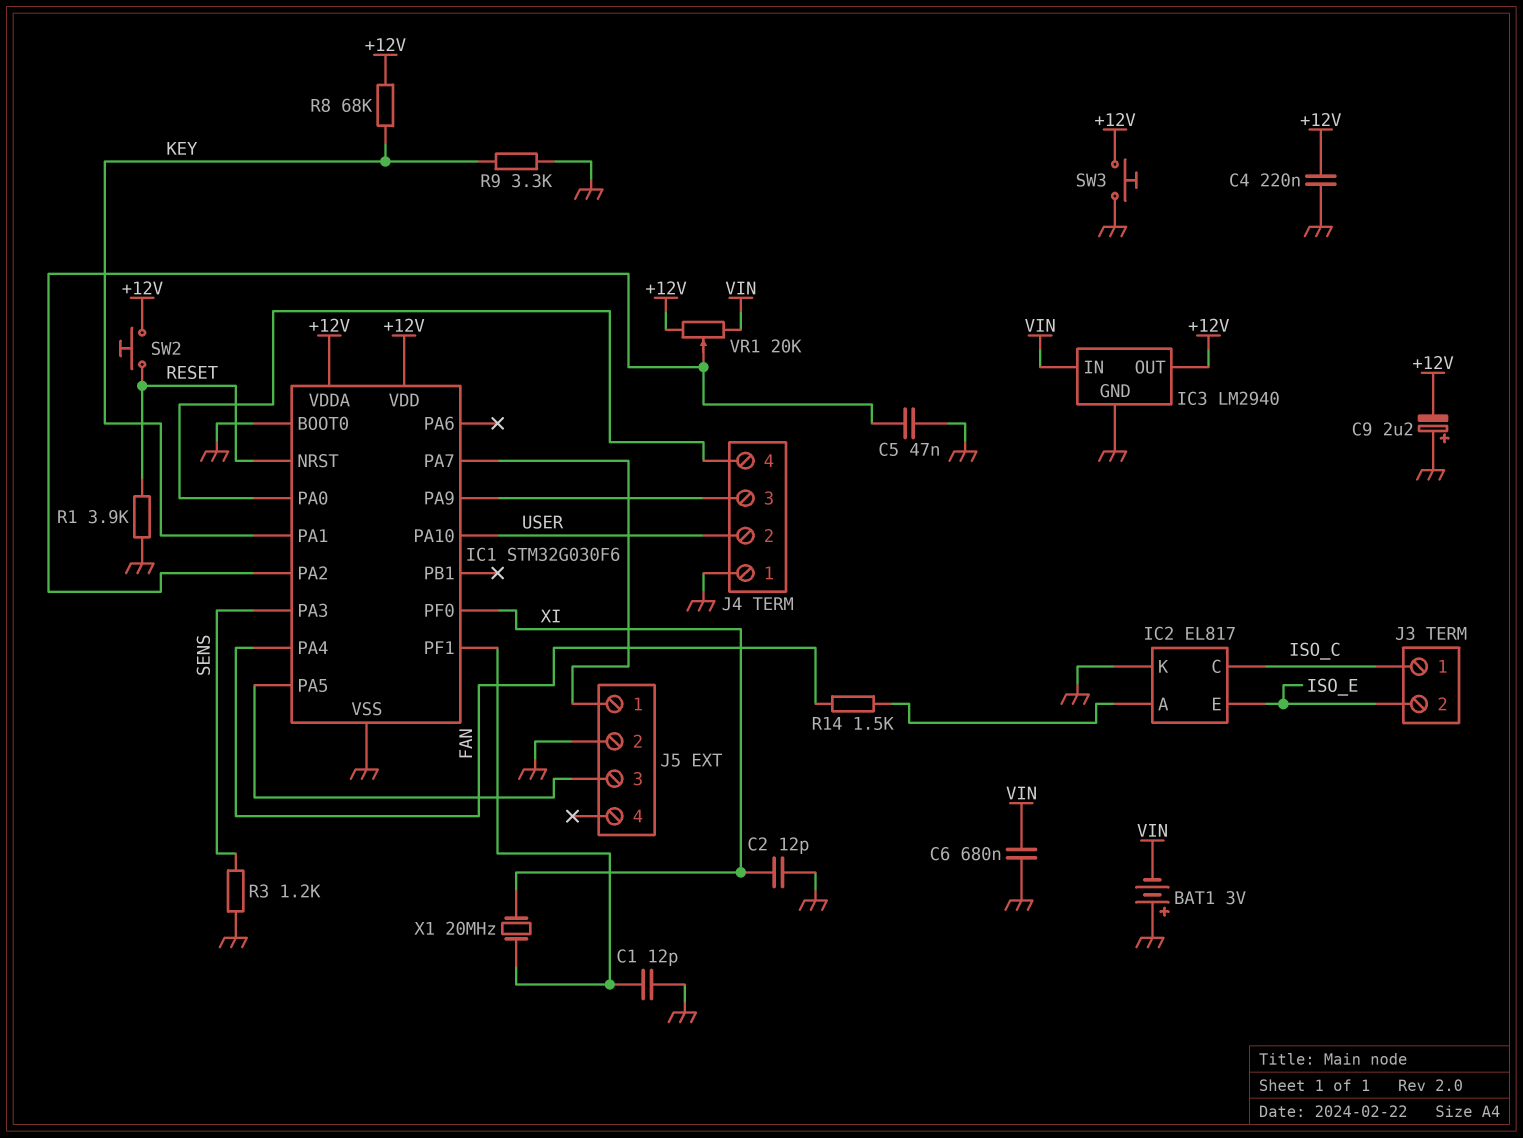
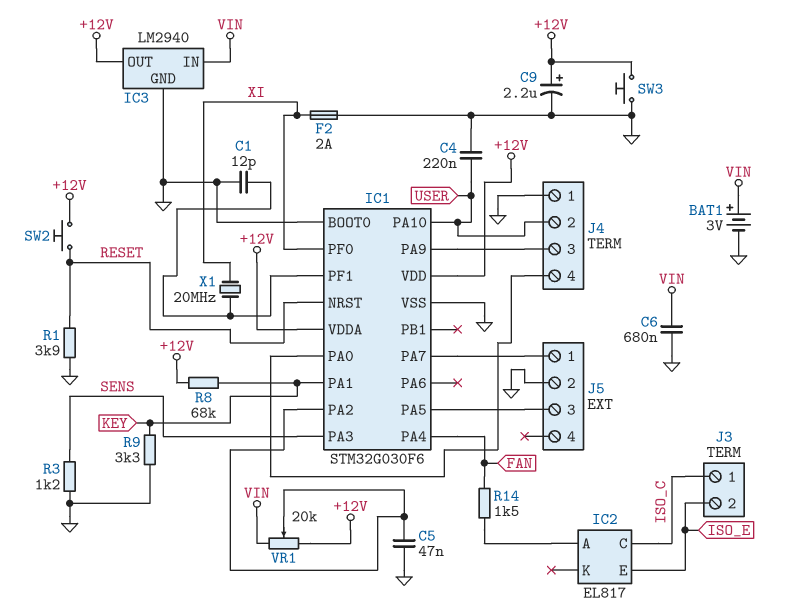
BAT1: 3V (plus GND, minus VIN) -> 3V (plus VIN, minus GND)
C2: 12pF (GND, XI) -> none
C4: 220nF (+12V, GND) -> 220nF (GND, USER)
C9: 2.2uF (plus GND, minus +12V) -> 2.2uF (plus +12V, minus GND)
F2: none -> 2A (GND, XI)
IC2 pin K: GND -> none

